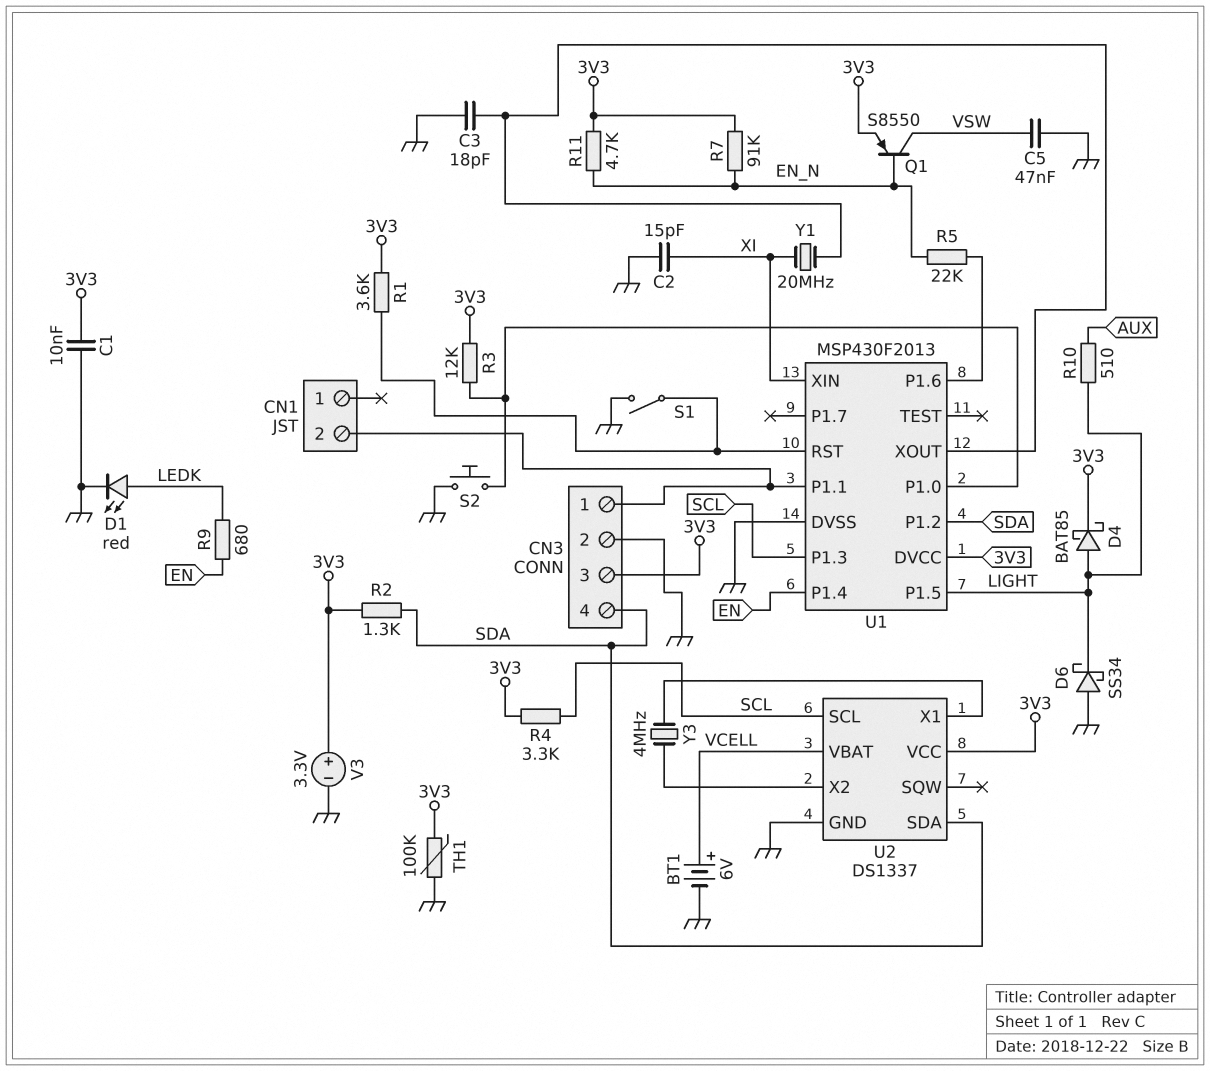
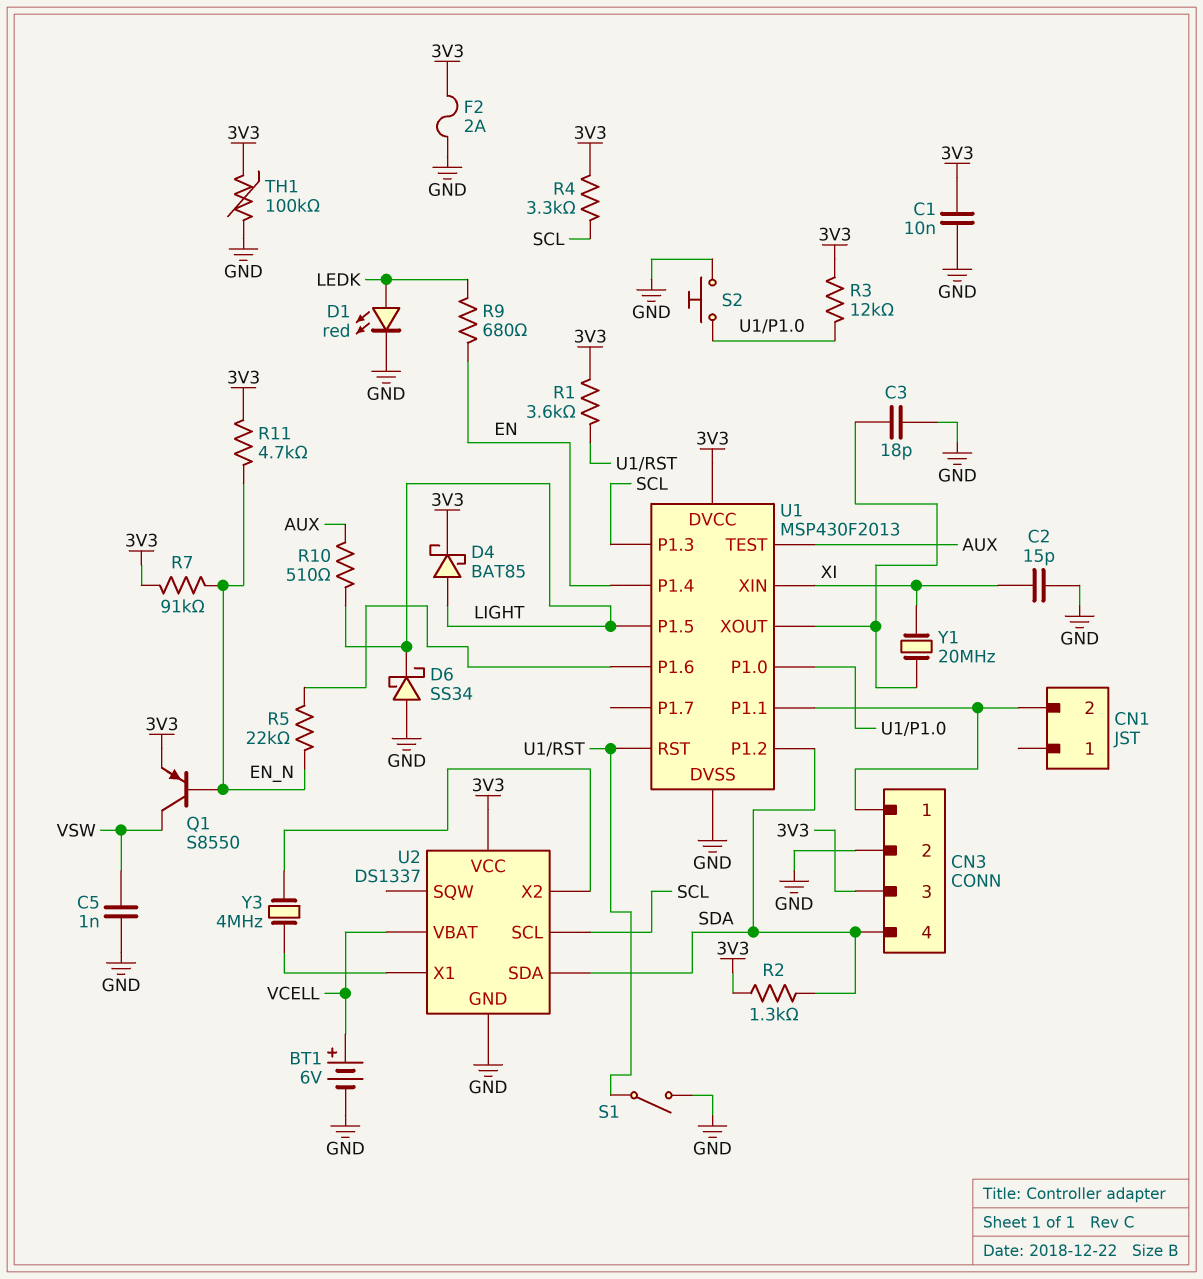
C5: 47nF (GND, VSW) -> 1nF (GND, VSW)
F2: none -> 2A (3V3, GND)
U1 pin TEST: none -> AUX
V3: 3.3V (plus 3V3, minus GND) -> none

